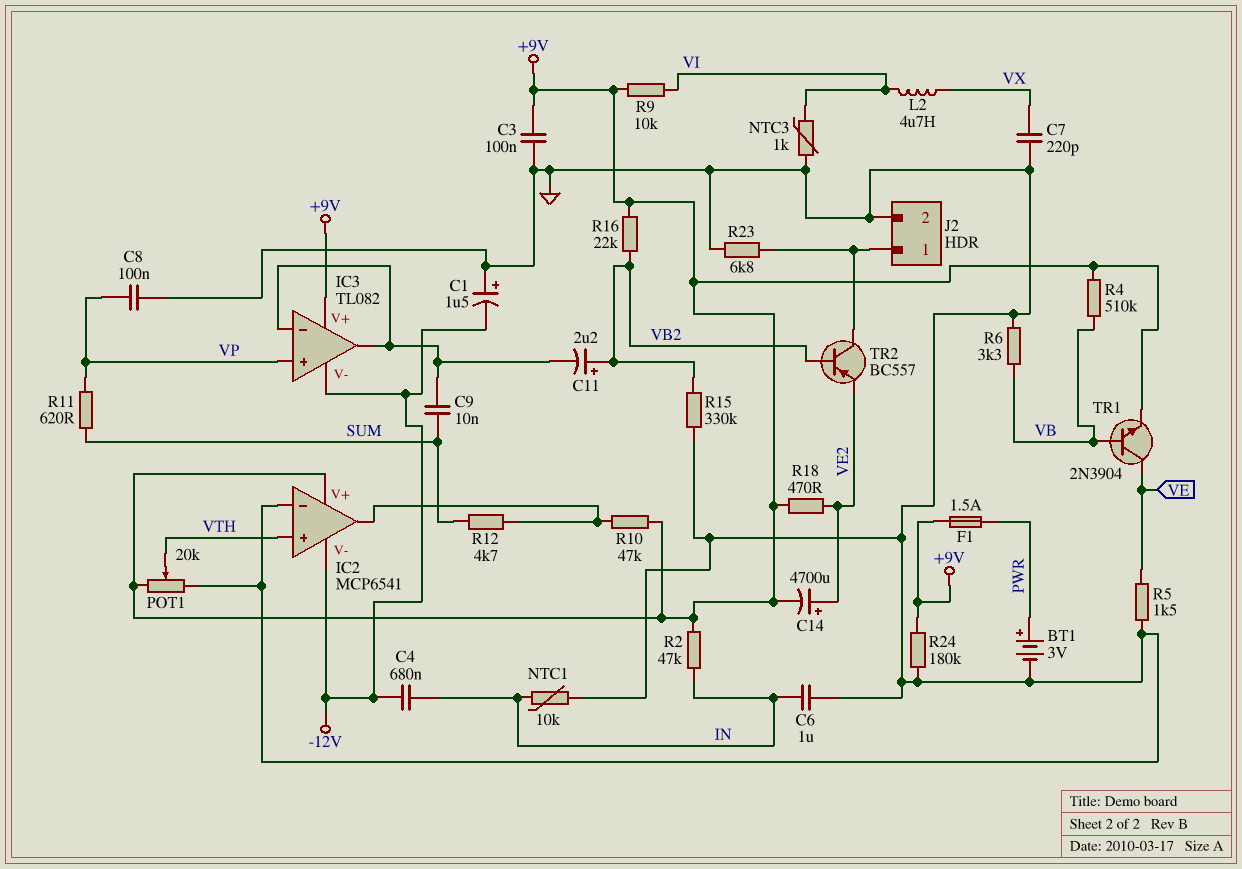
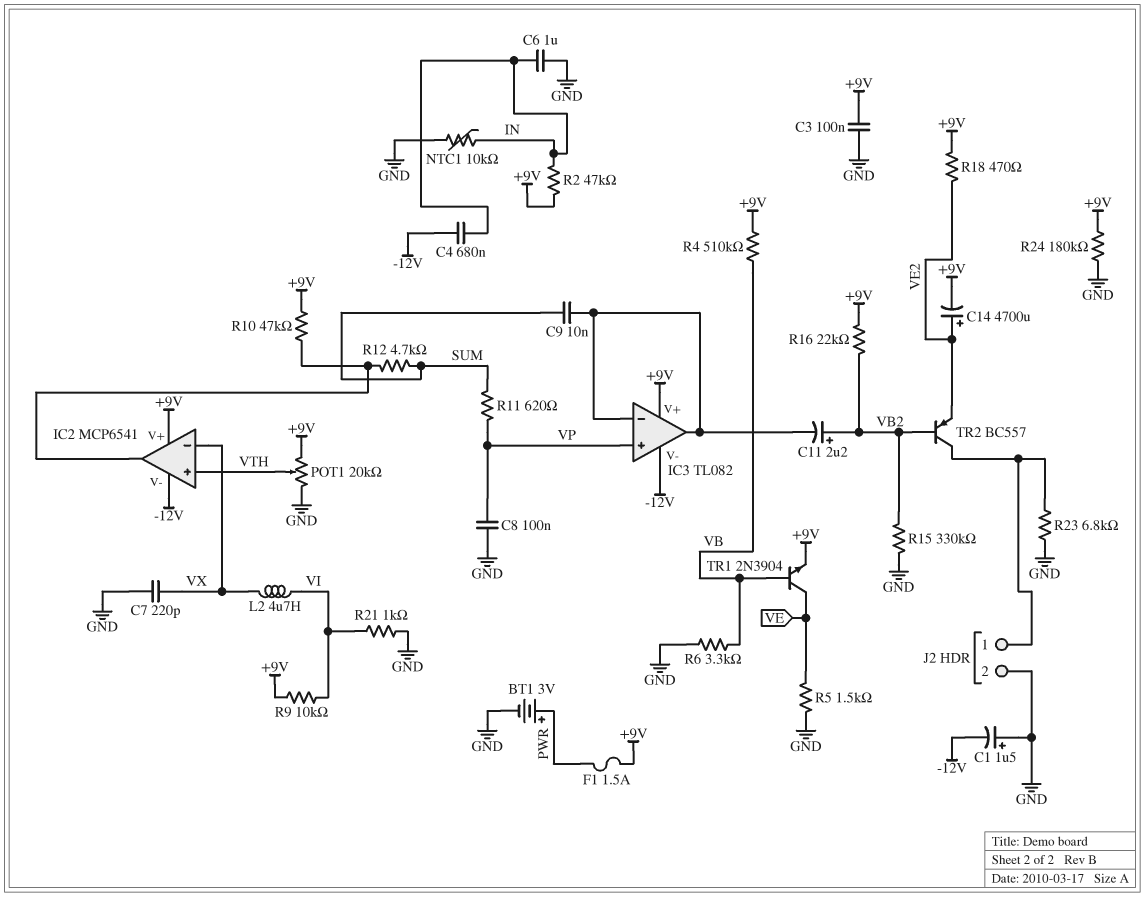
IC2 pin in-: GND -> VX
NTC3: 1k (GND, VI) -> none
R21: none -> 1k (GND, VI)

